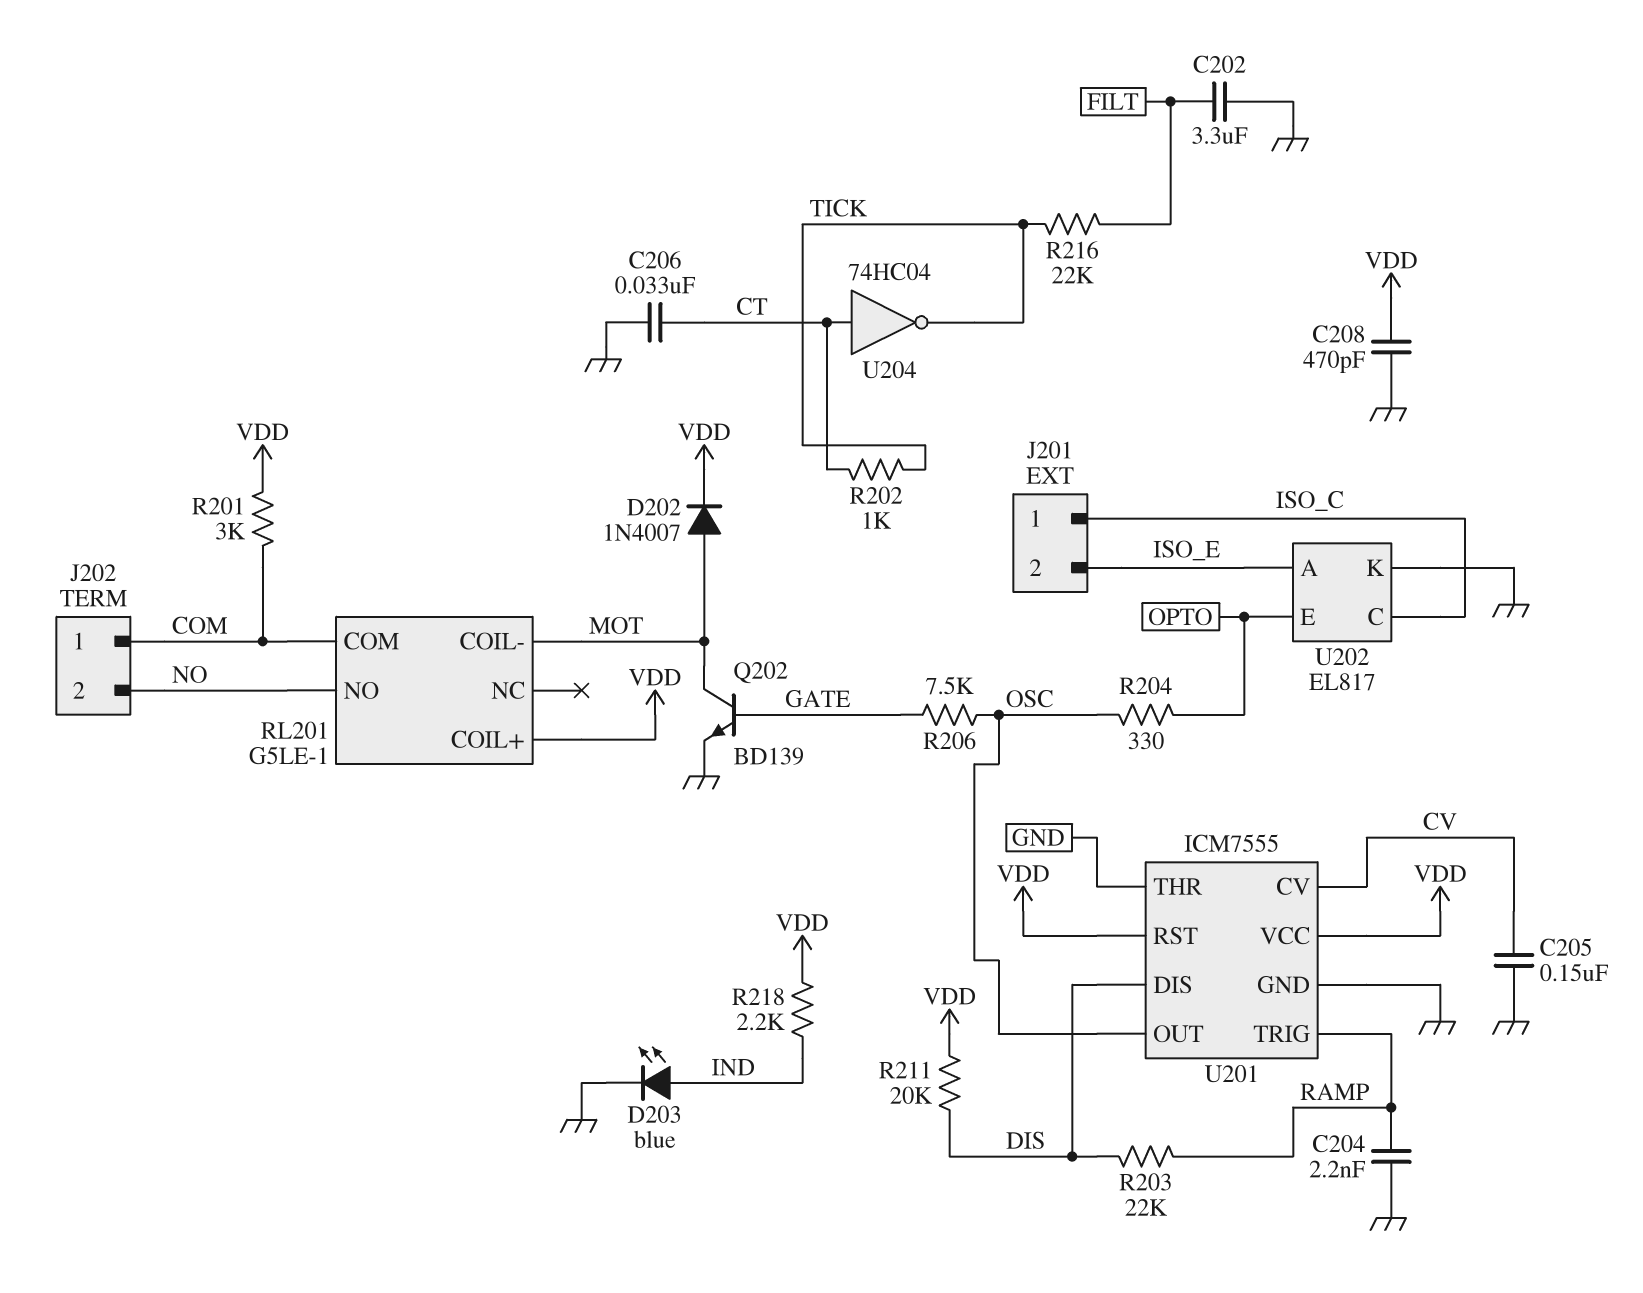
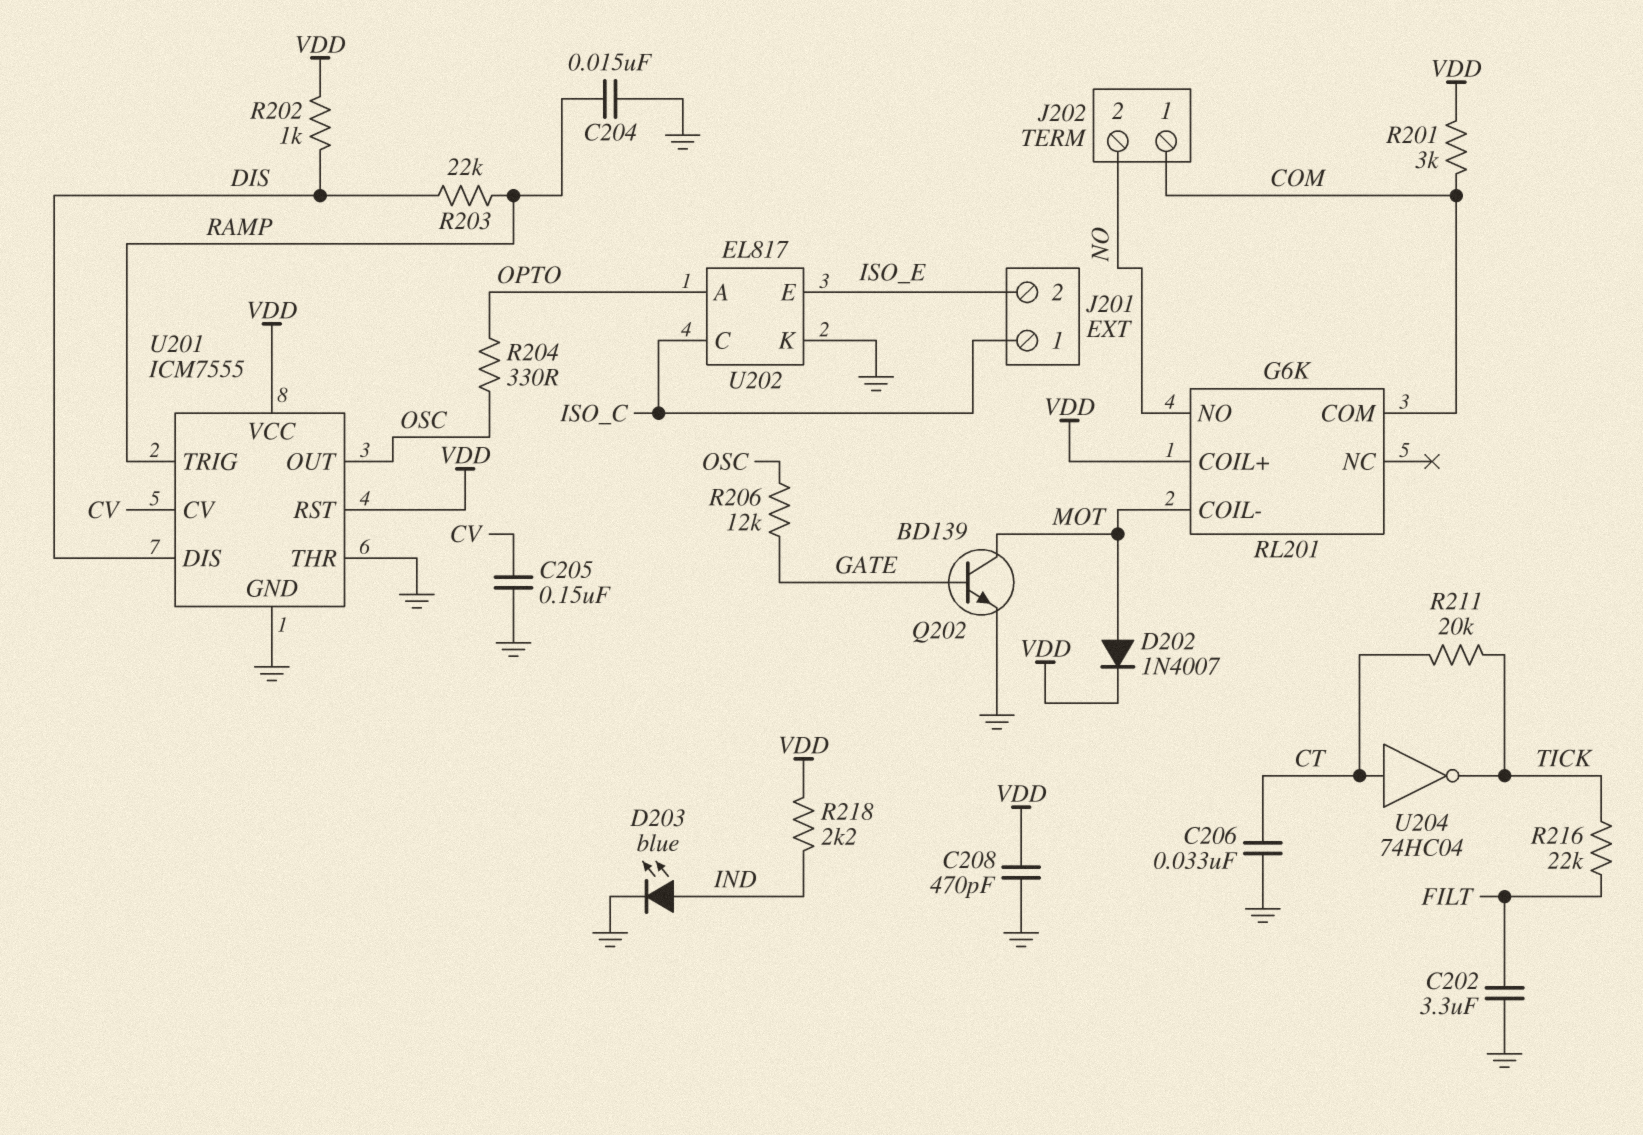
C204: 2.2nF (GND, RAMP) -> 15nF (GND, RAMP)
R202: 1k (CT, TICK) -> 1k (DIS, VDD)
R206: 7.5k (GATE, OSC) -> 12k (GATE, OSC)
R211: 20k (DIS, VDD) -> 20k (CT, TICK)
RL201: G5LE-1 -> G6K
U202 pin A: ISO_E -> OPTO
U202 pin E: OPTO -> ISO_E

